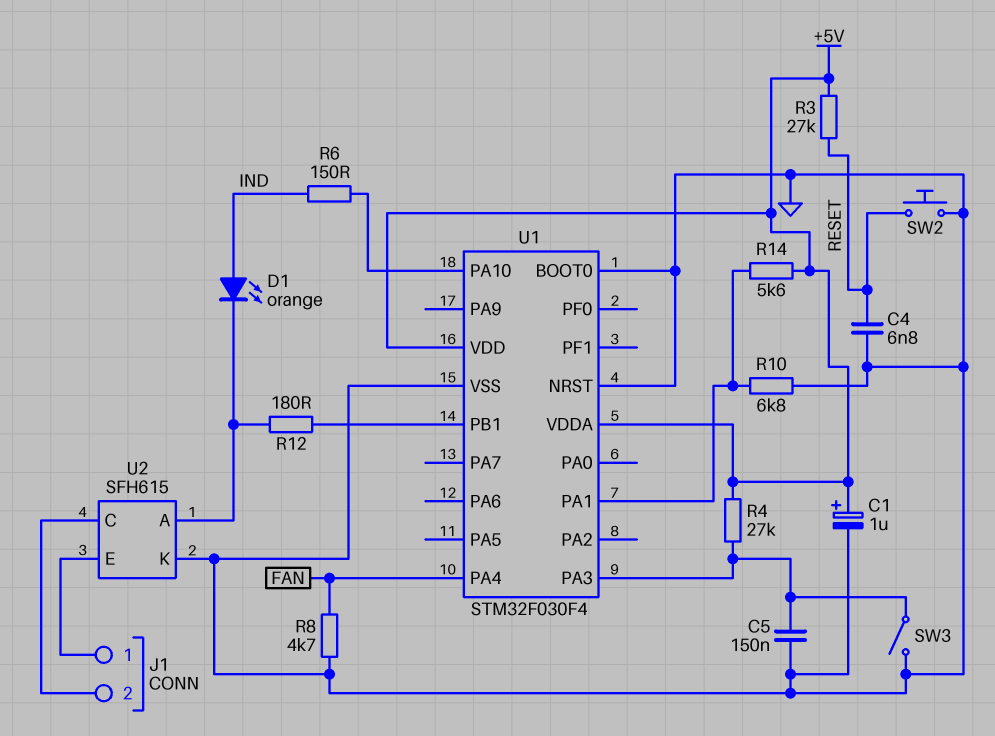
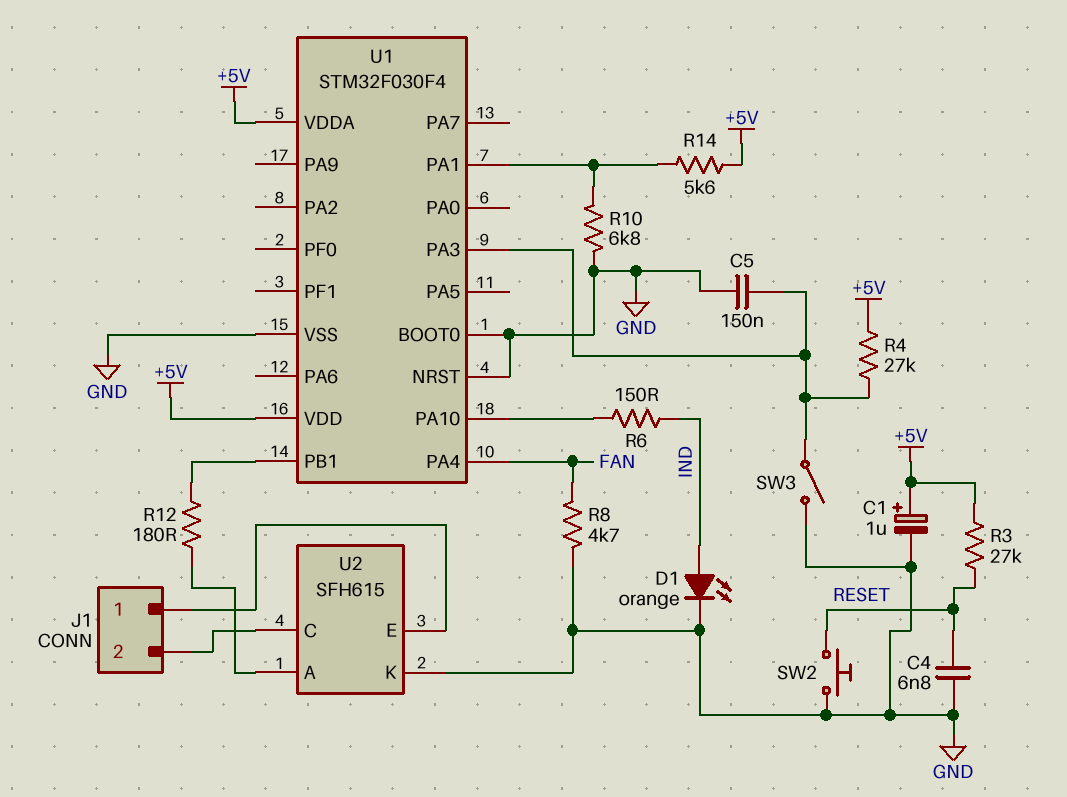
D1: LED orange (A IND, K U2/A) -> LED orange (A IND, K GND)

